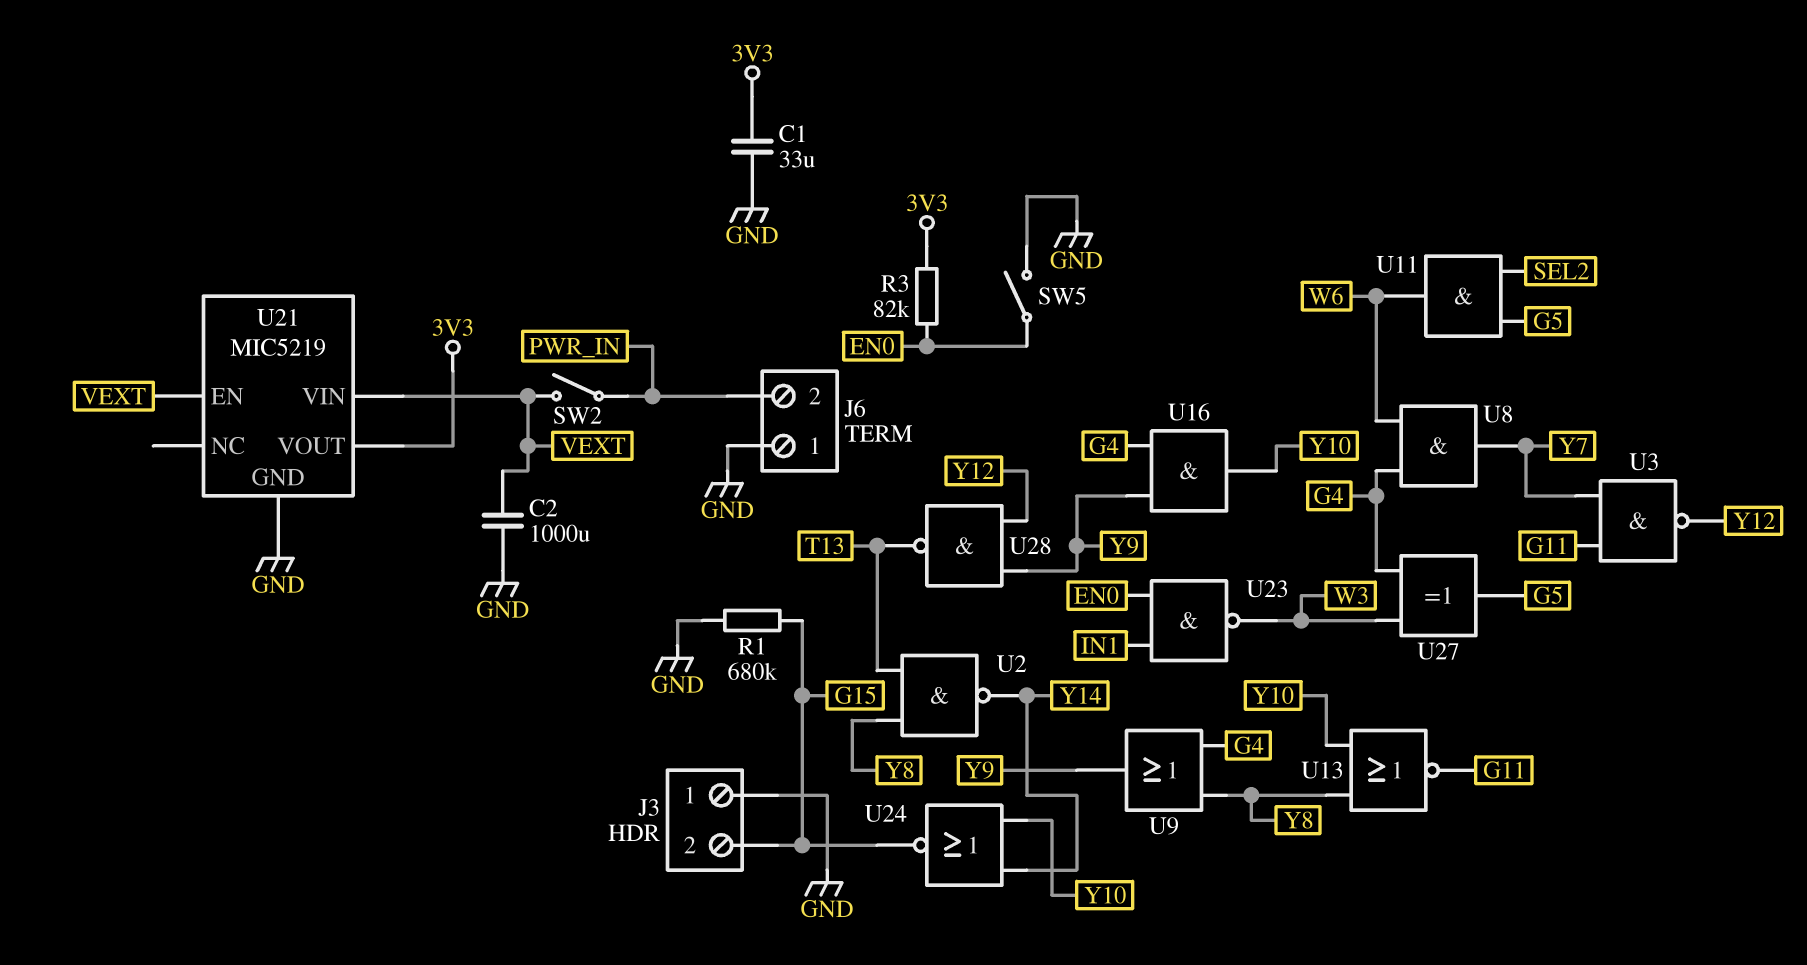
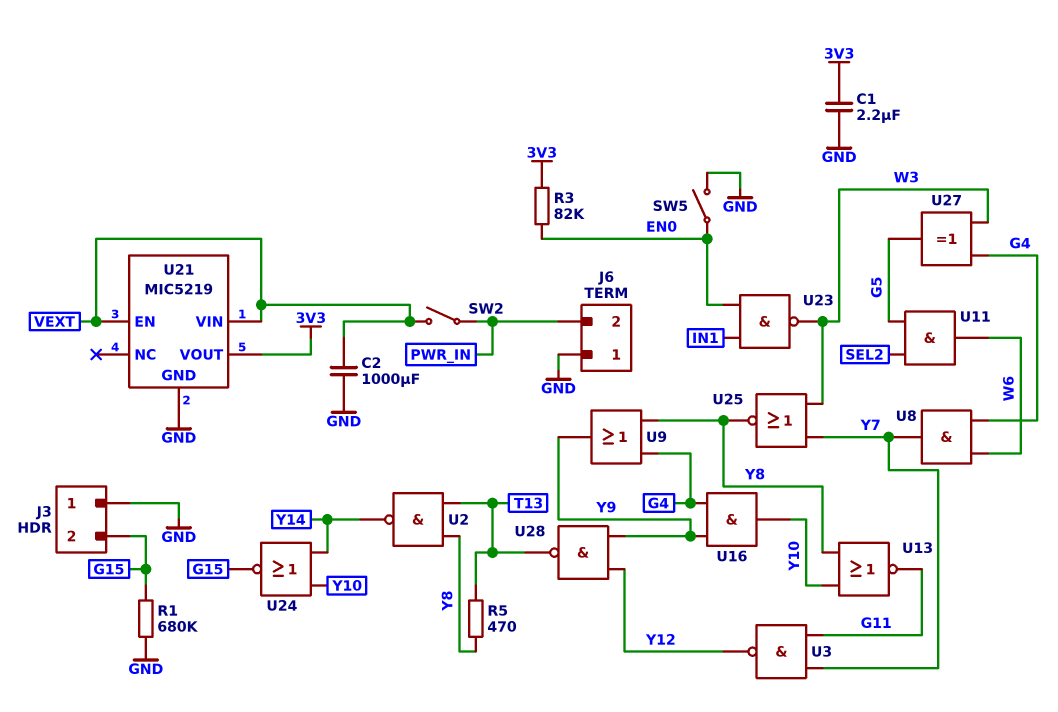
C1: 33uF (3V3, GND) -> 2.2uF (3V3, GND)
R5: none -> 470 (T13, Y8)
U25: none -> NOR (in W3, in Y7, out Y8)

